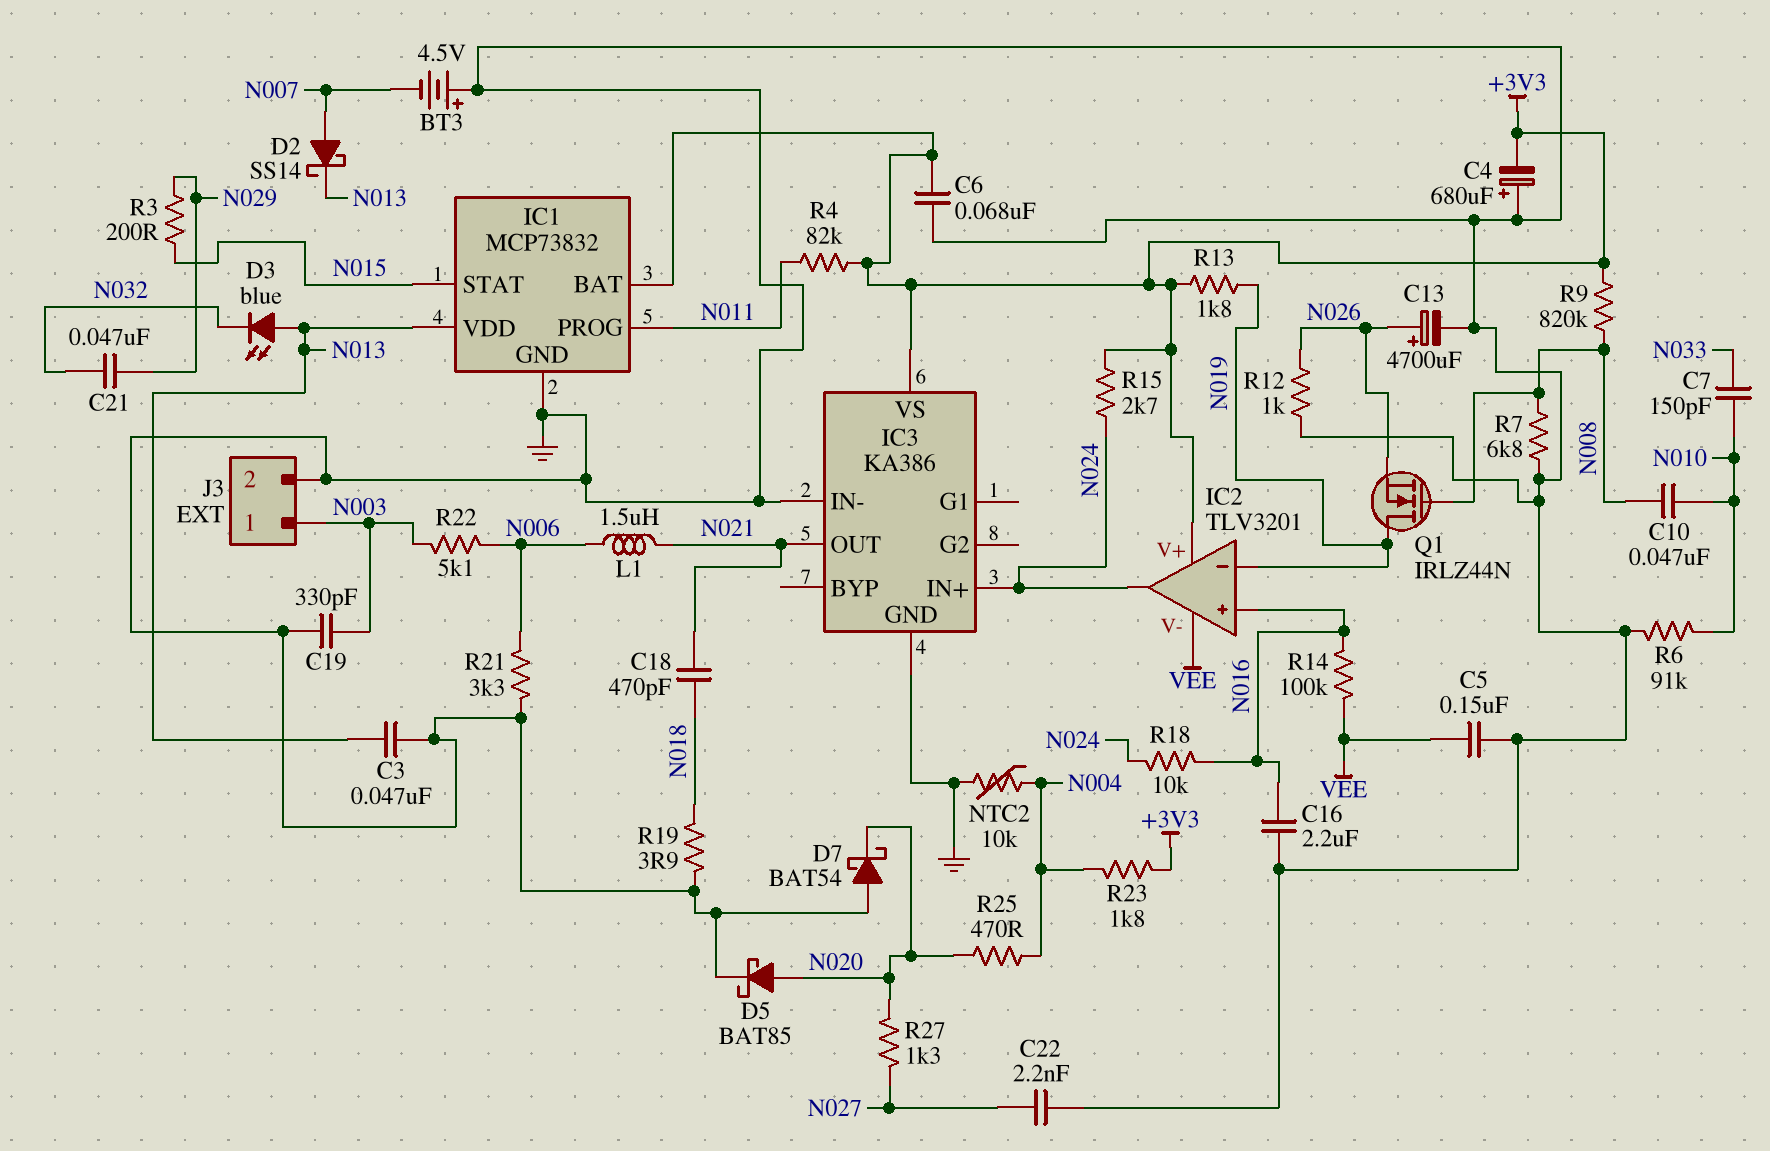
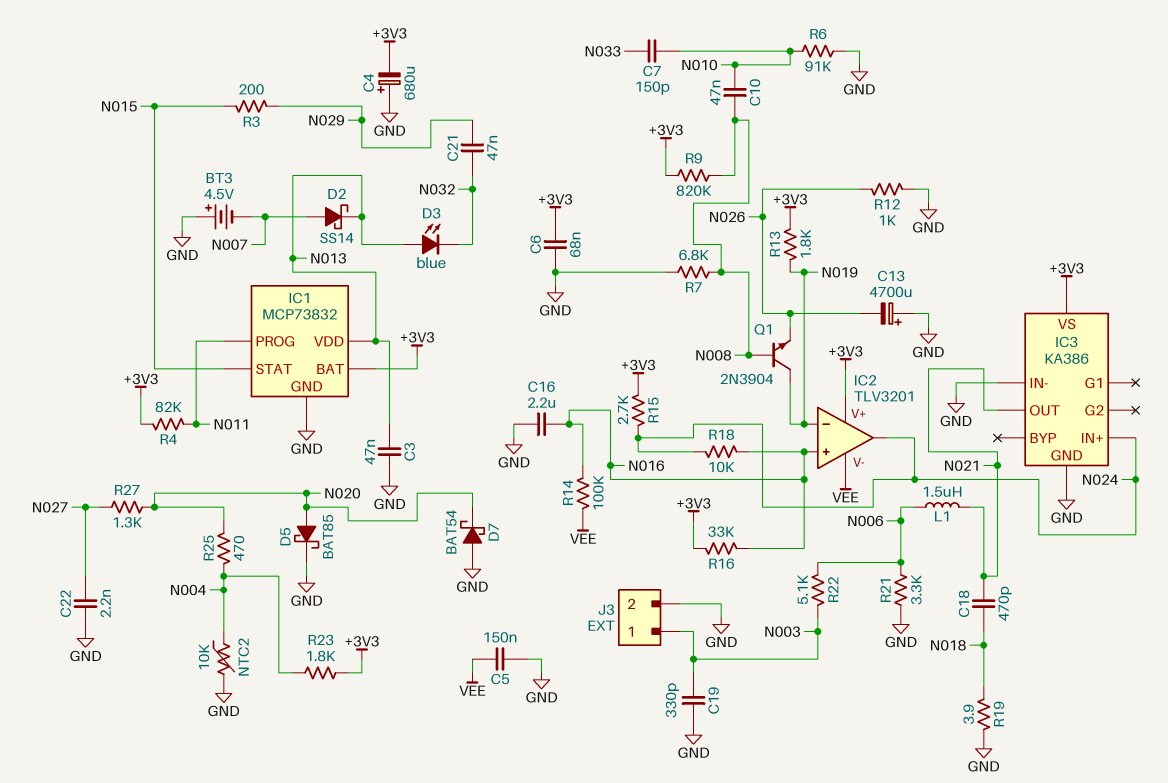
C13: 4700uF (plus N026, minus GND) -> 4700uF (plus GND, minus N026)
Q1: NMOS IRLZ44N (G N008, D N019, S N026) -> NPN 2N3904 (B N008, C N019, E N026)
R16: none -> 33k (+3V3, N016)

